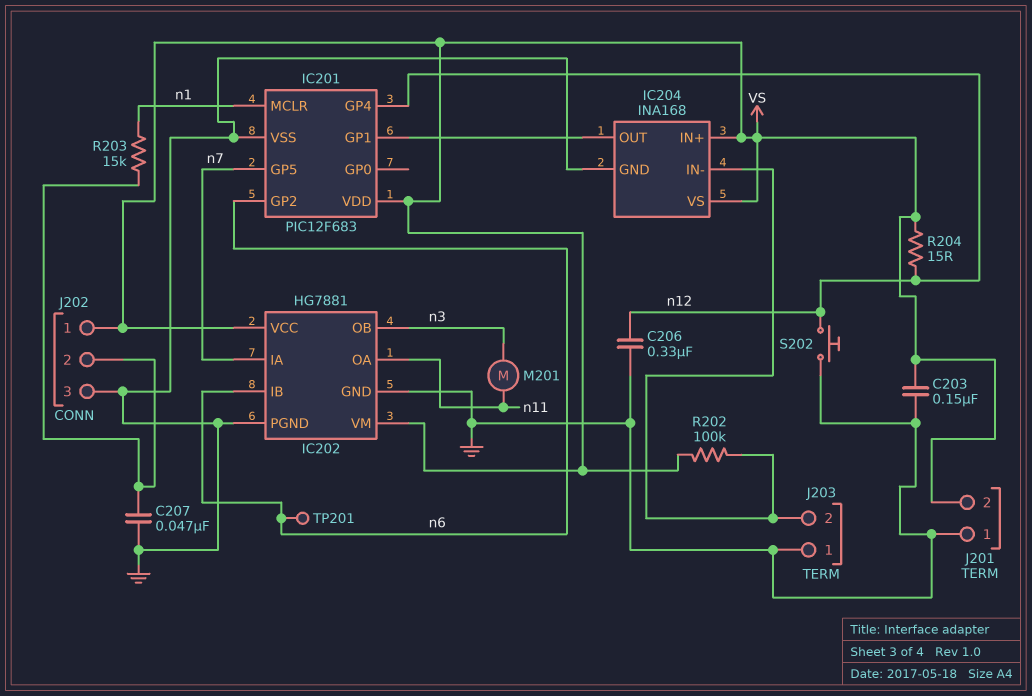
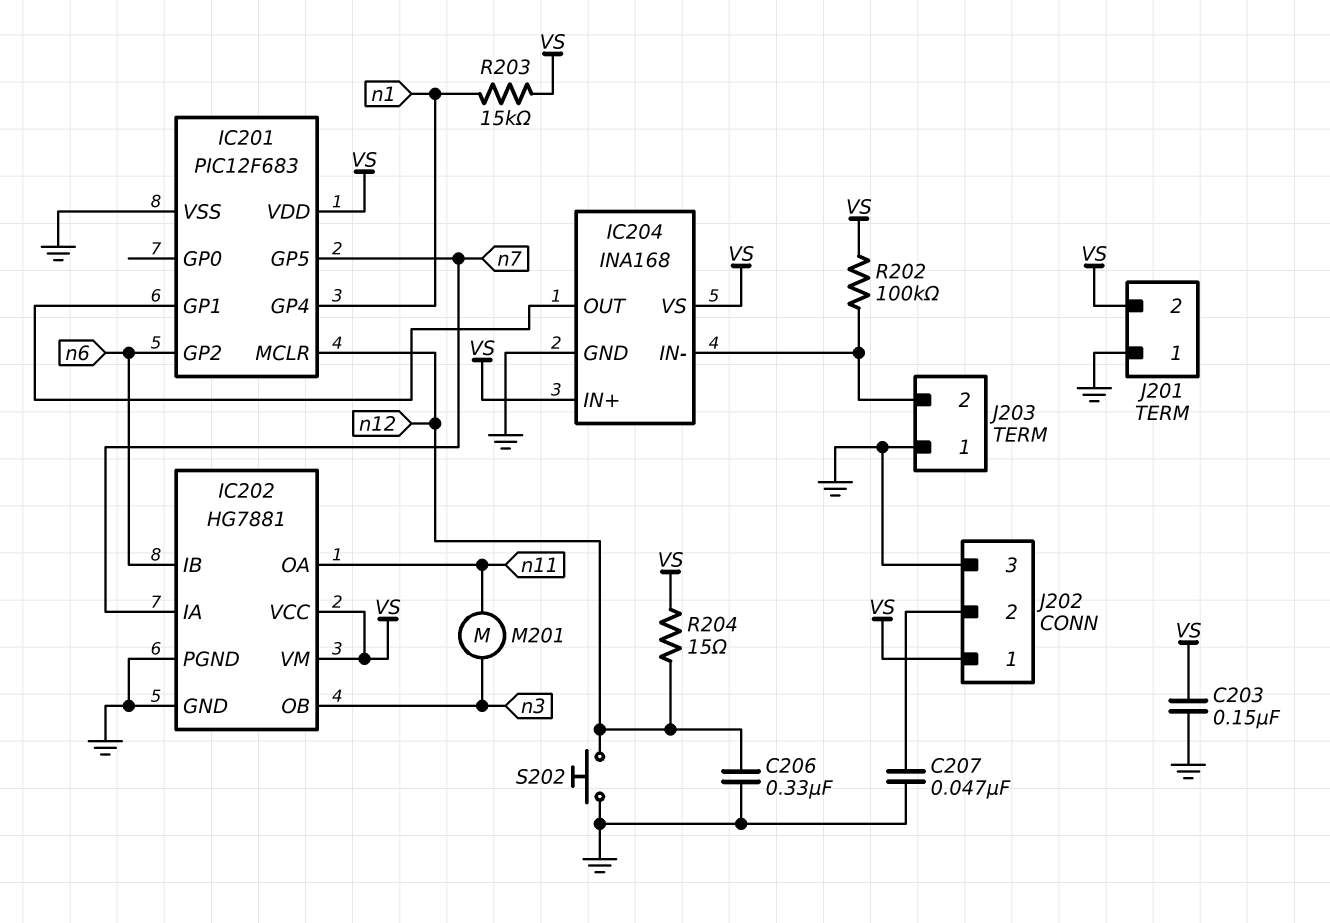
IC201 pin GP4: n12 -> n1
IC201 pin MCLR: n1 -> n12
R203: 15k (J202/2, n1) -> 15k (VS, n1)
TP201: test point (n6) -> none

